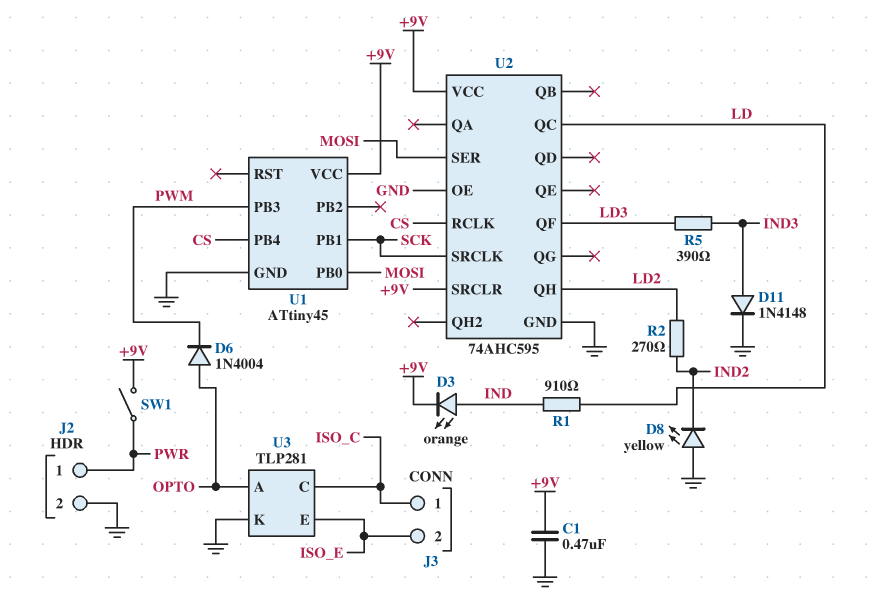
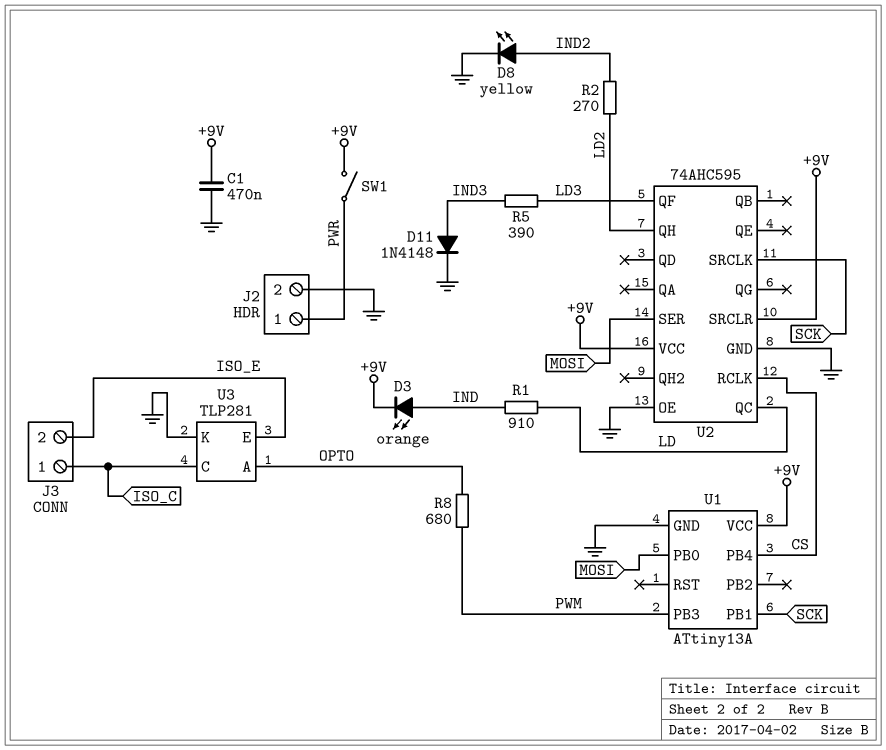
D6: diode 1N4004 (A OPTO, K PWM) -> none
D8: LED yellow (A GND, K IND2) -> LED yellow (A IND2, K GND)
R8: none -> 680 (OPTO, PWM)
U1: ATtiny45 -> ATtiny13A

